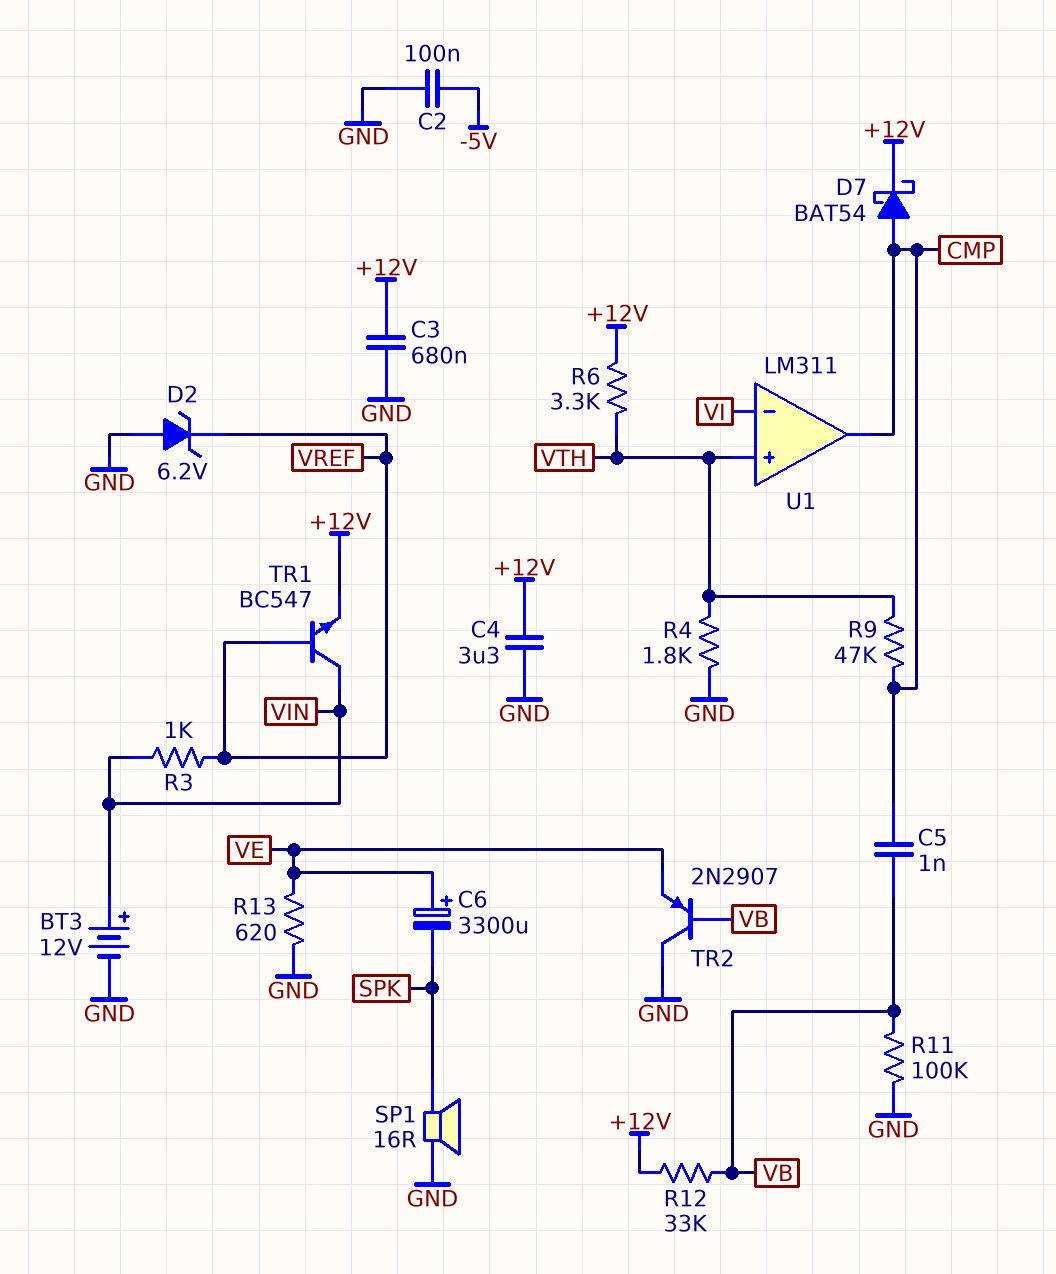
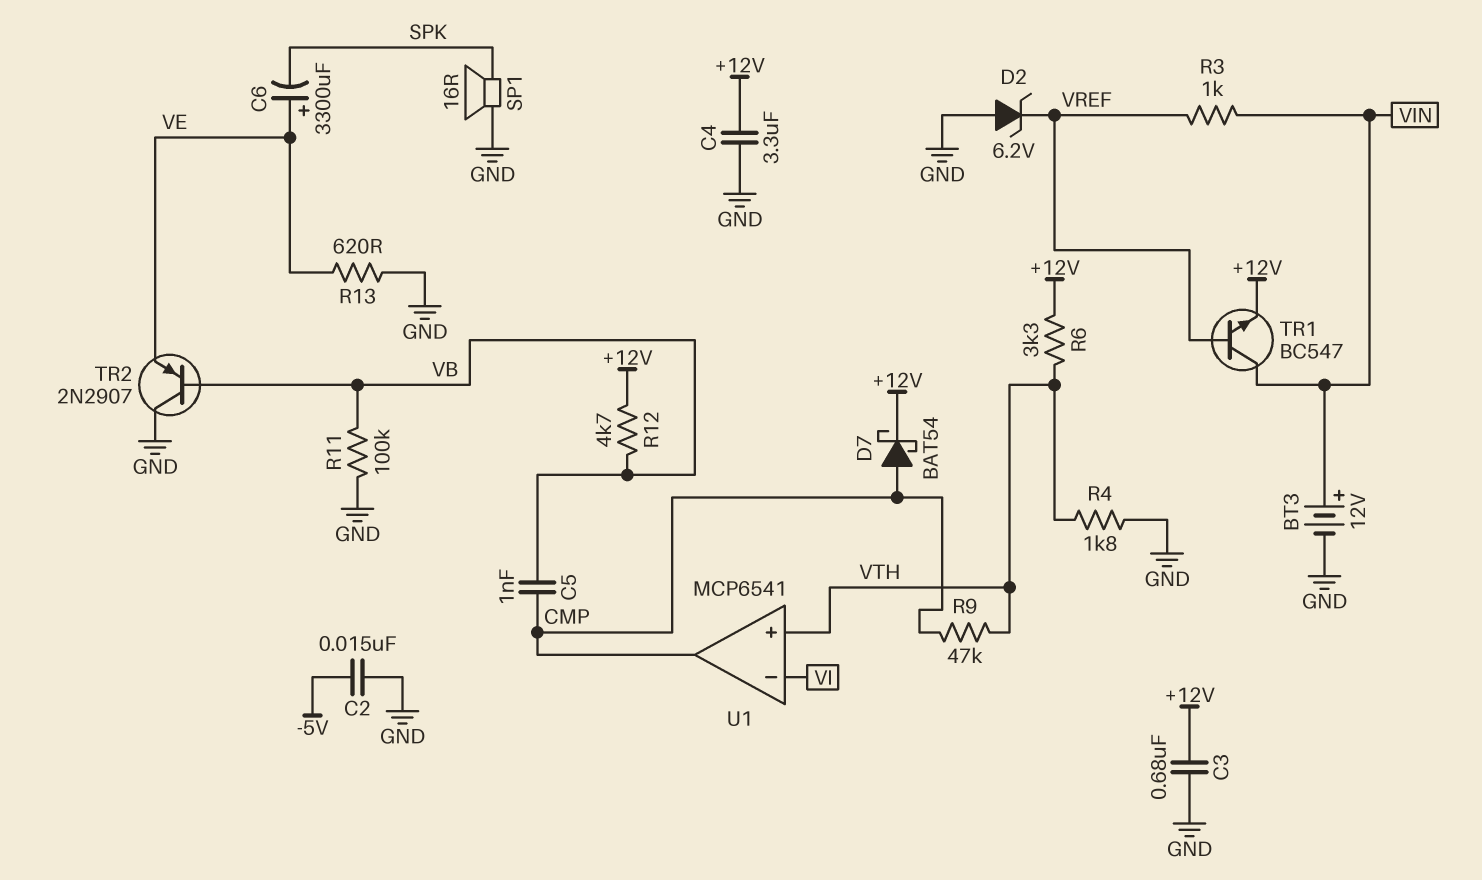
C2: 100nF (-5V, GND) -> 15nF (-5V, GND)
R12: 33k (+12V, VB) -> 4.7k (+12V, VB)
U1: LM311 -> MCP6541

